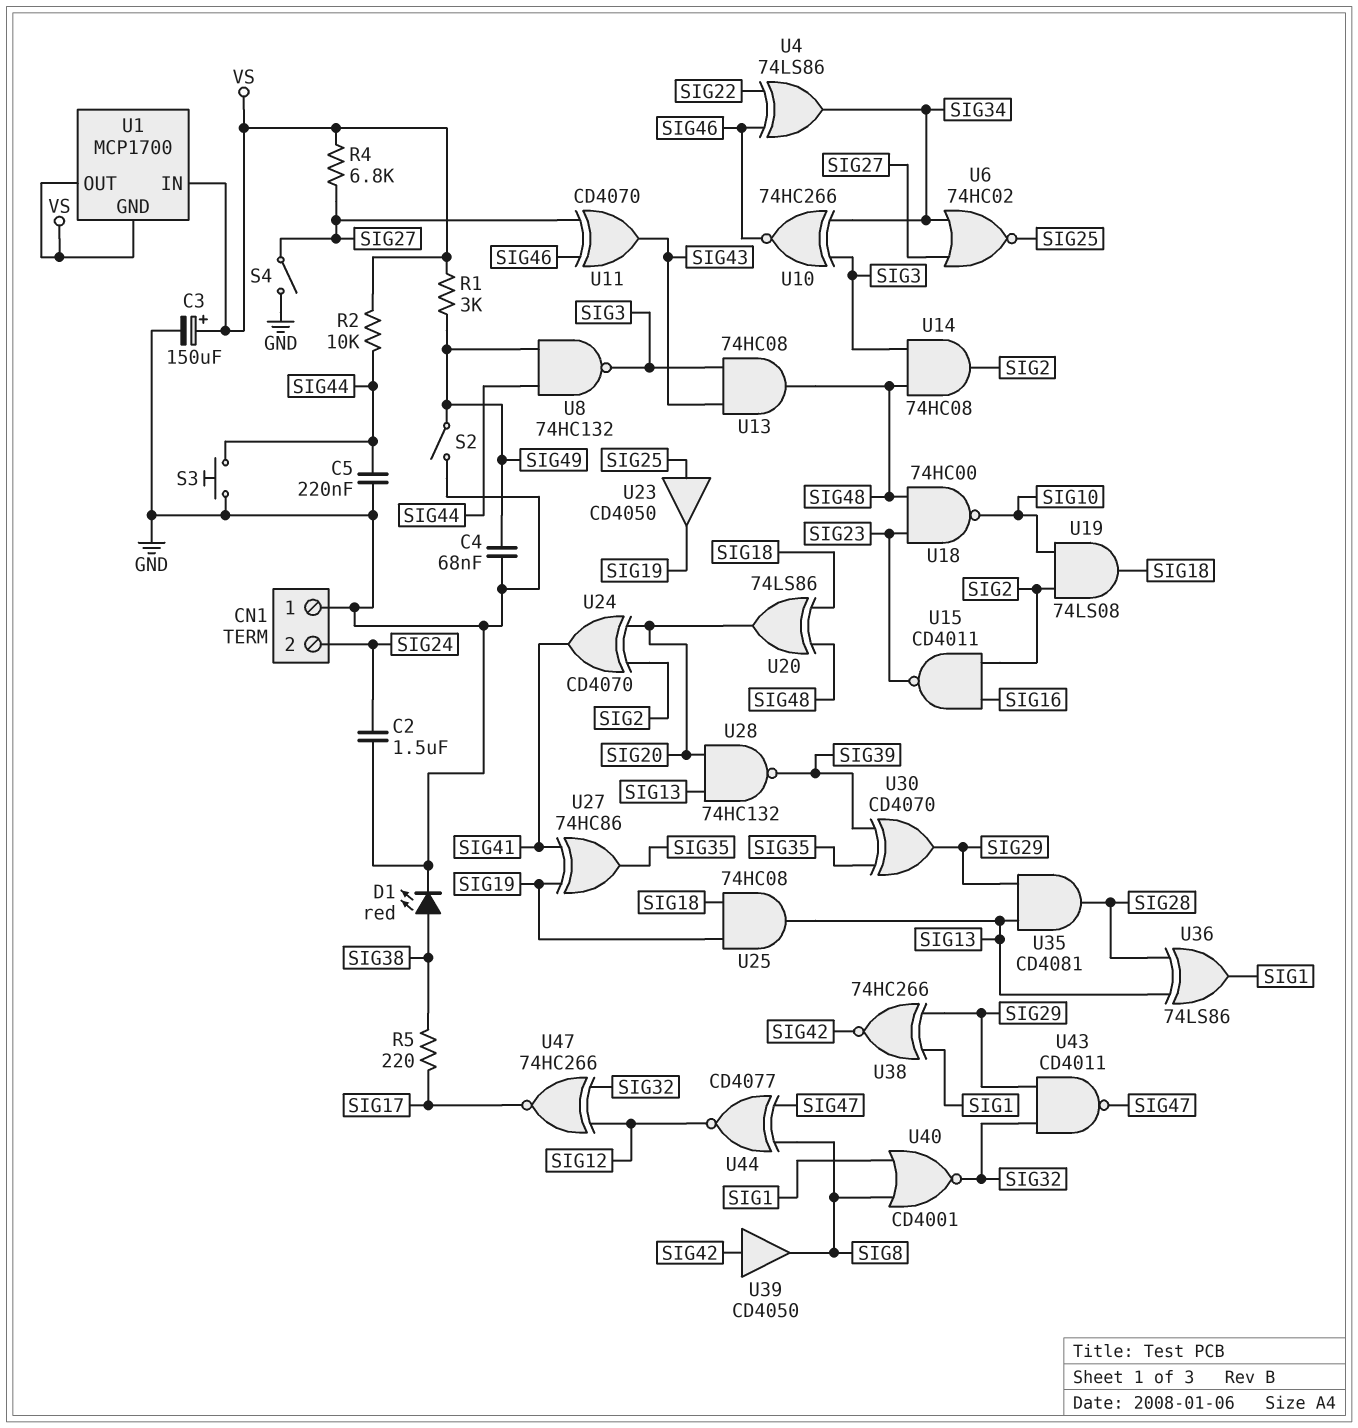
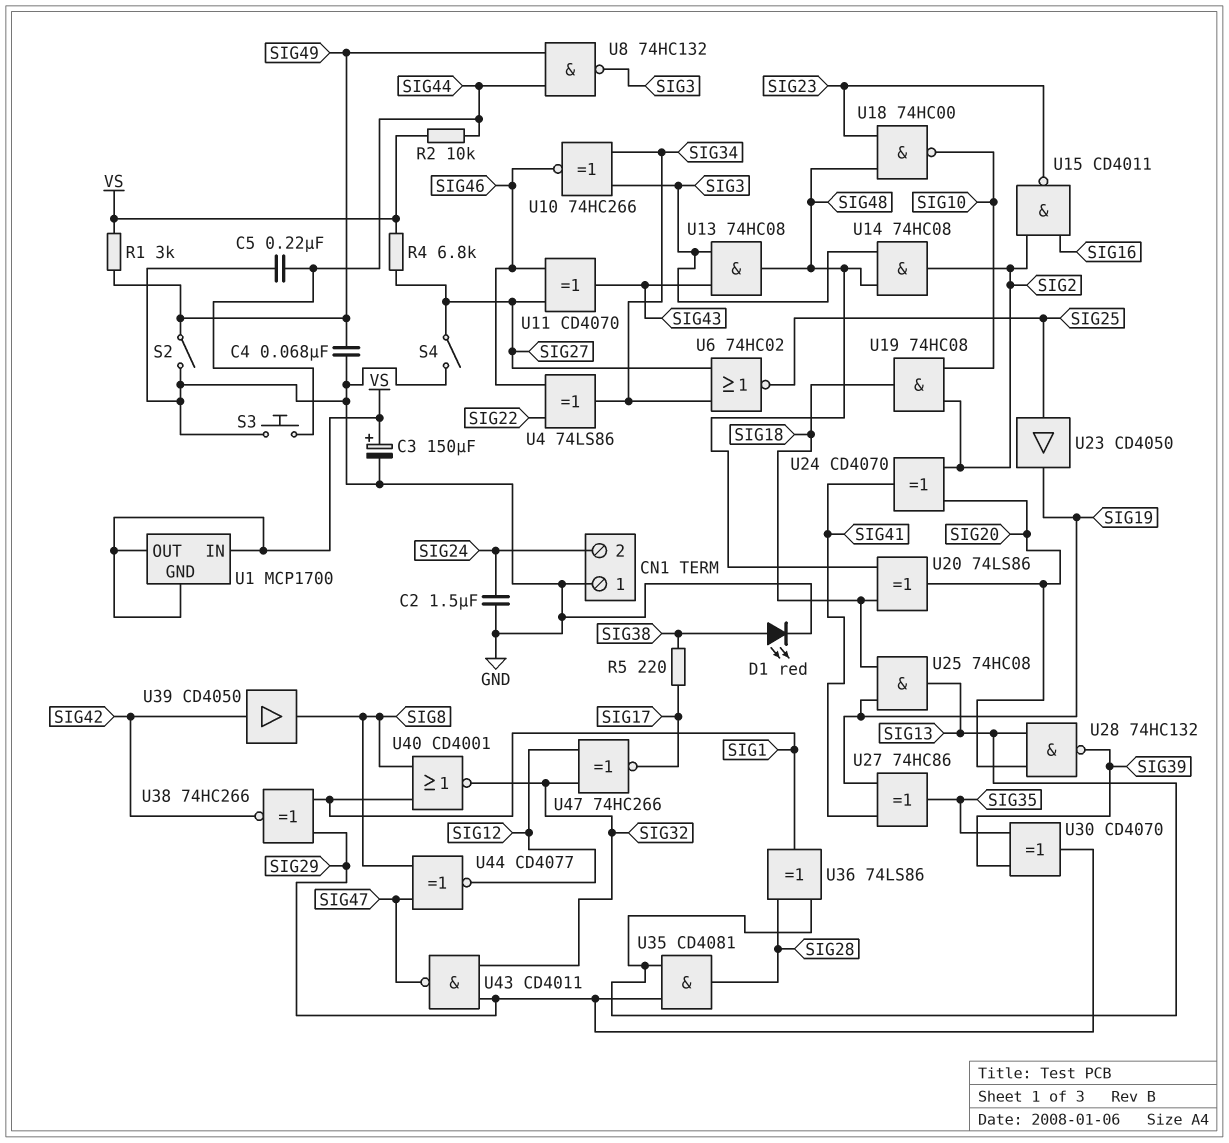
U19: AND 74LS08 (in SIG2, in SIG10, out SIG18) -> AND 74HC08 (in SIG2, in SIG10, out SIG18)

